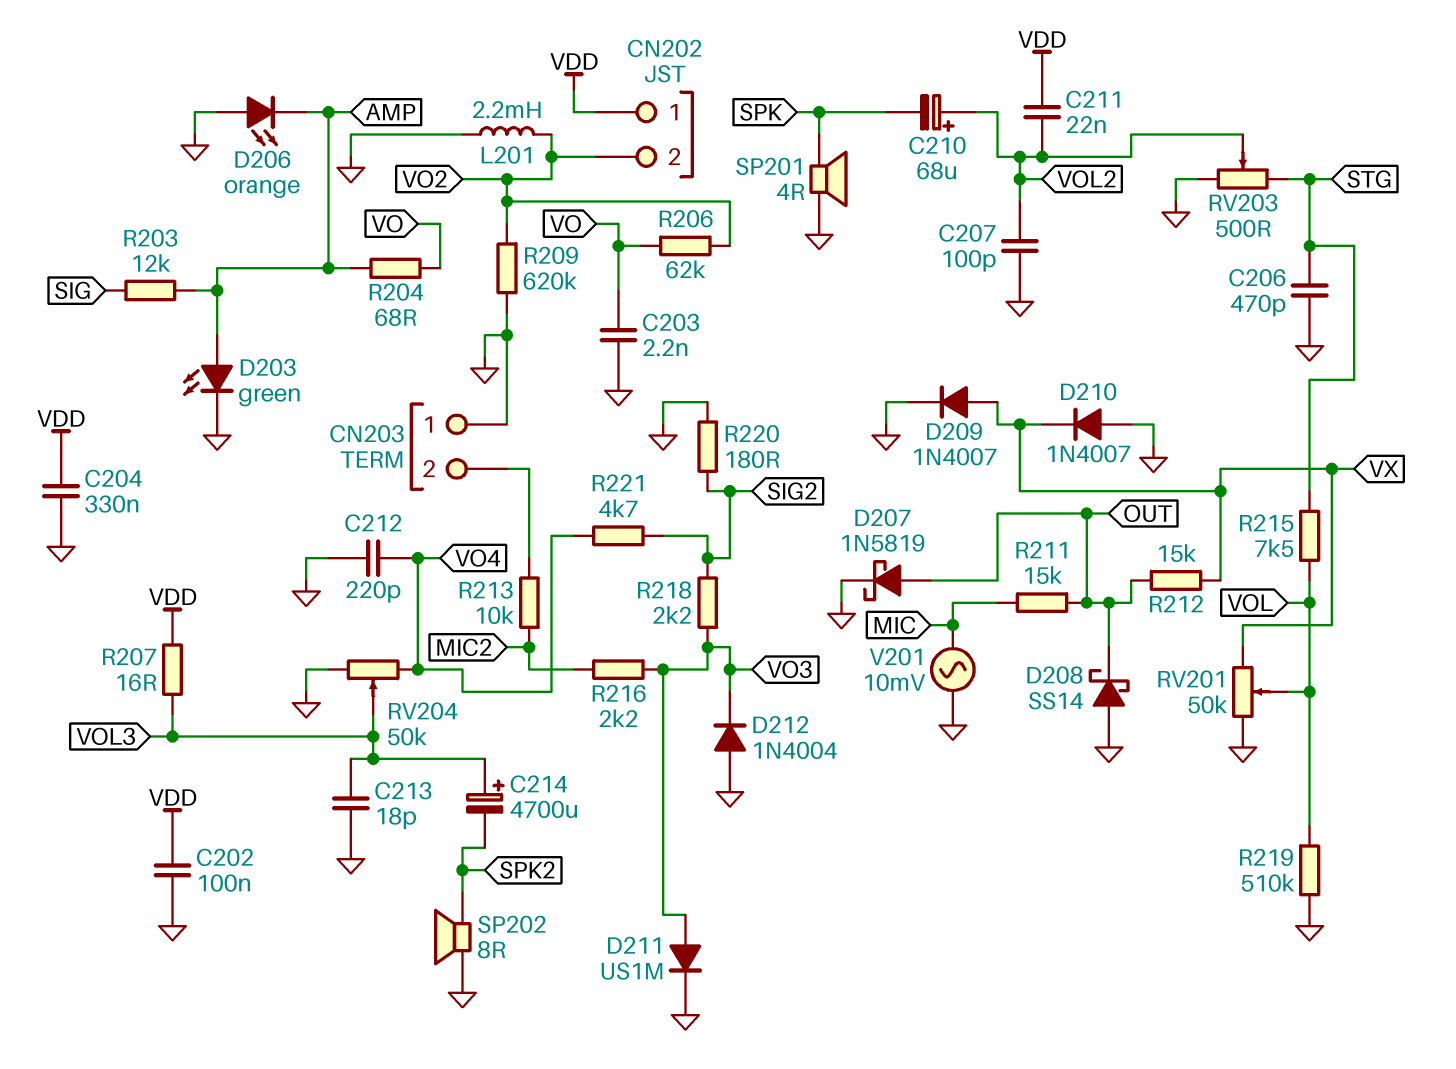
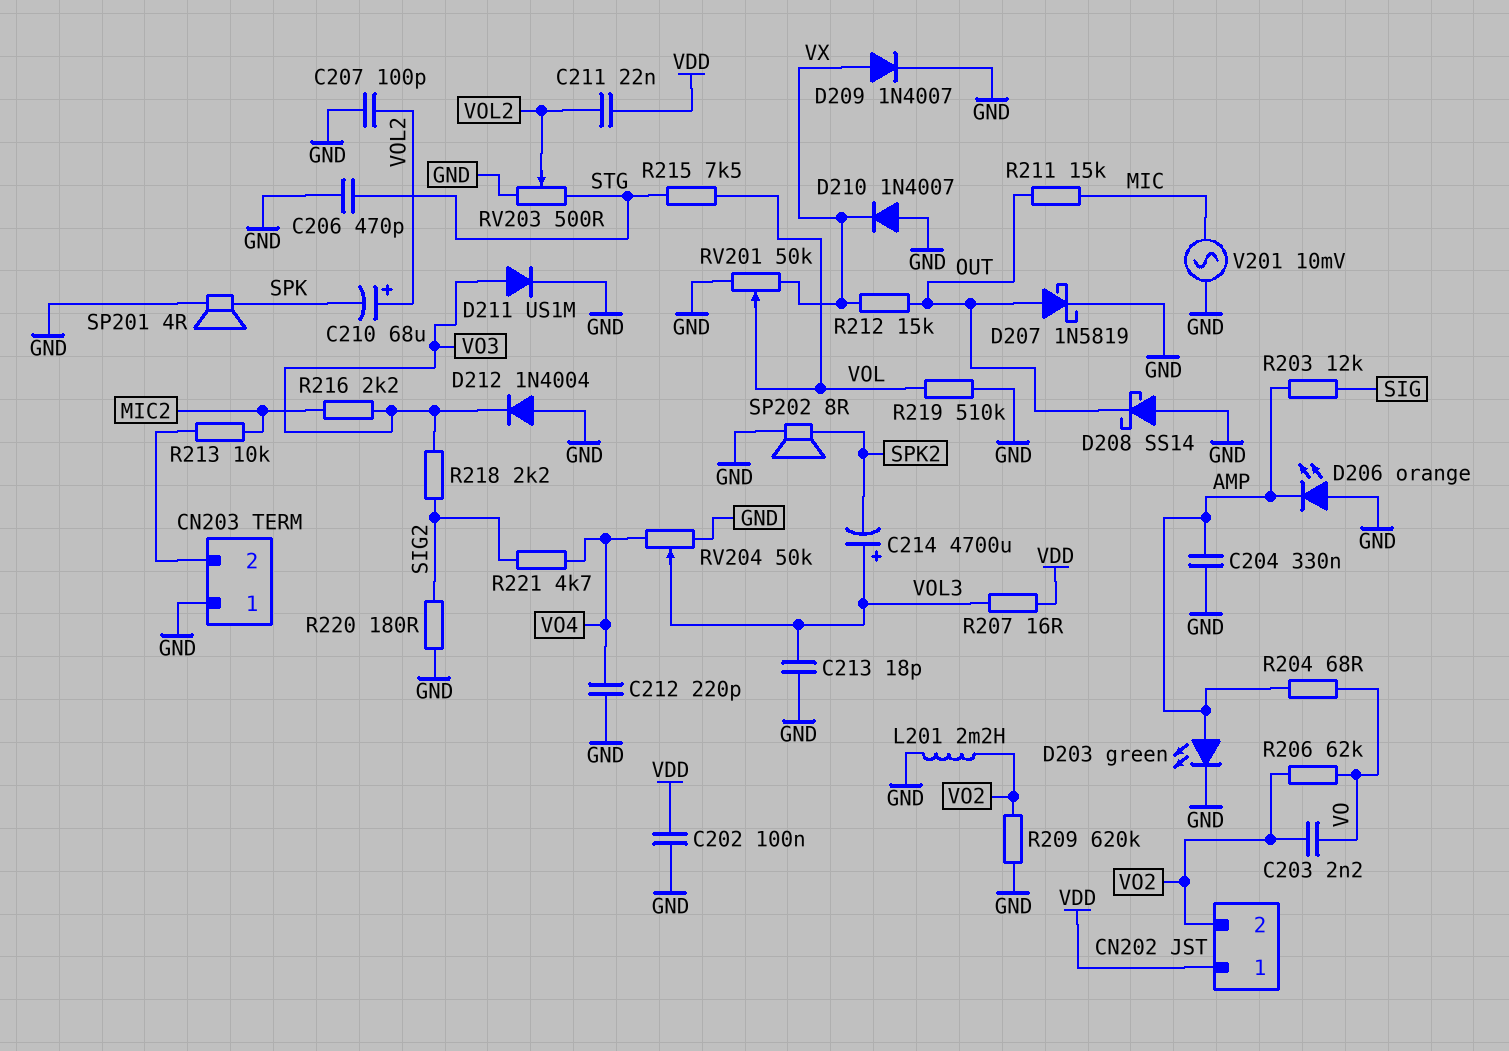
C203: 2.2nF (GND, VO) -> 2.2nF (VO, VO2)
C204: 330nF (GND, VDD) -> 330nF (AMP, GND)

